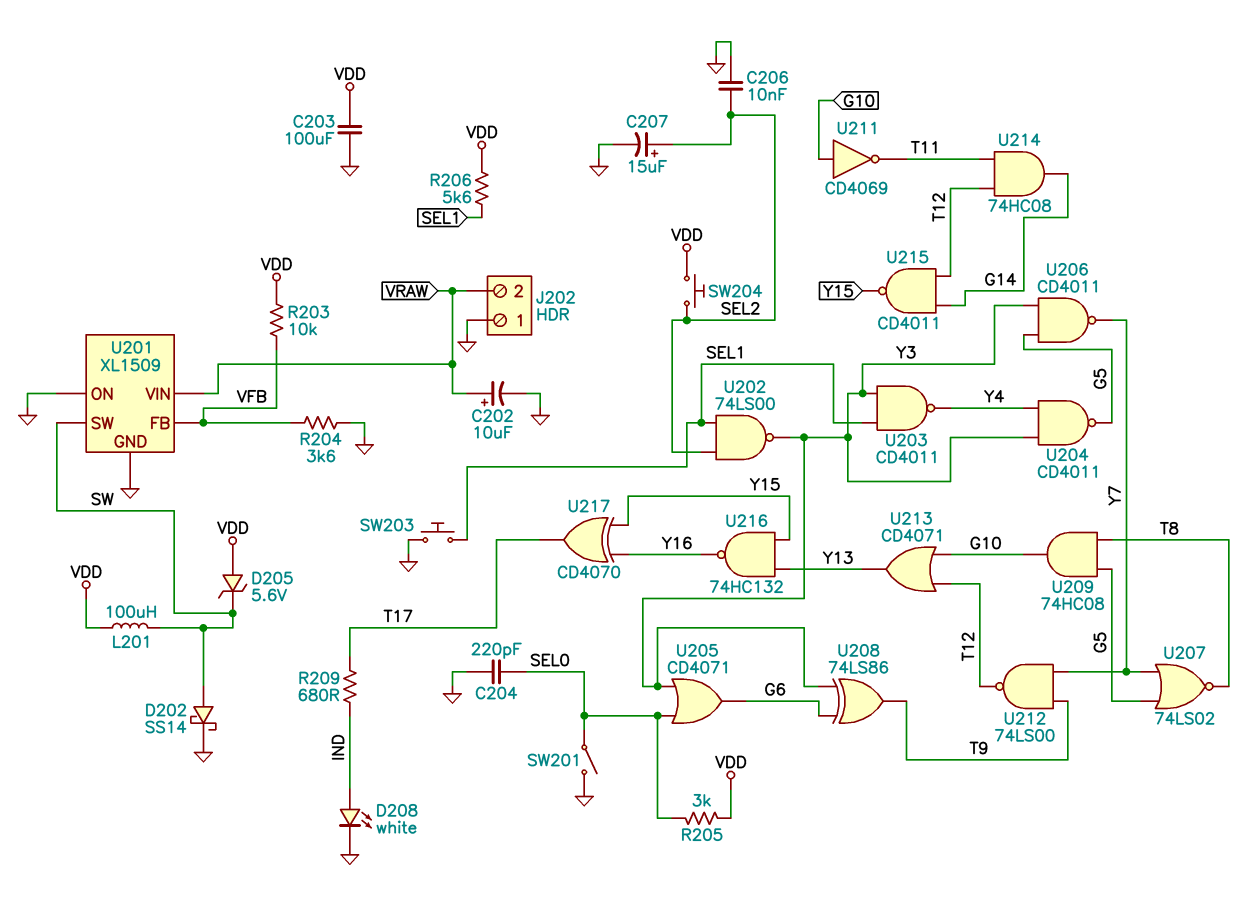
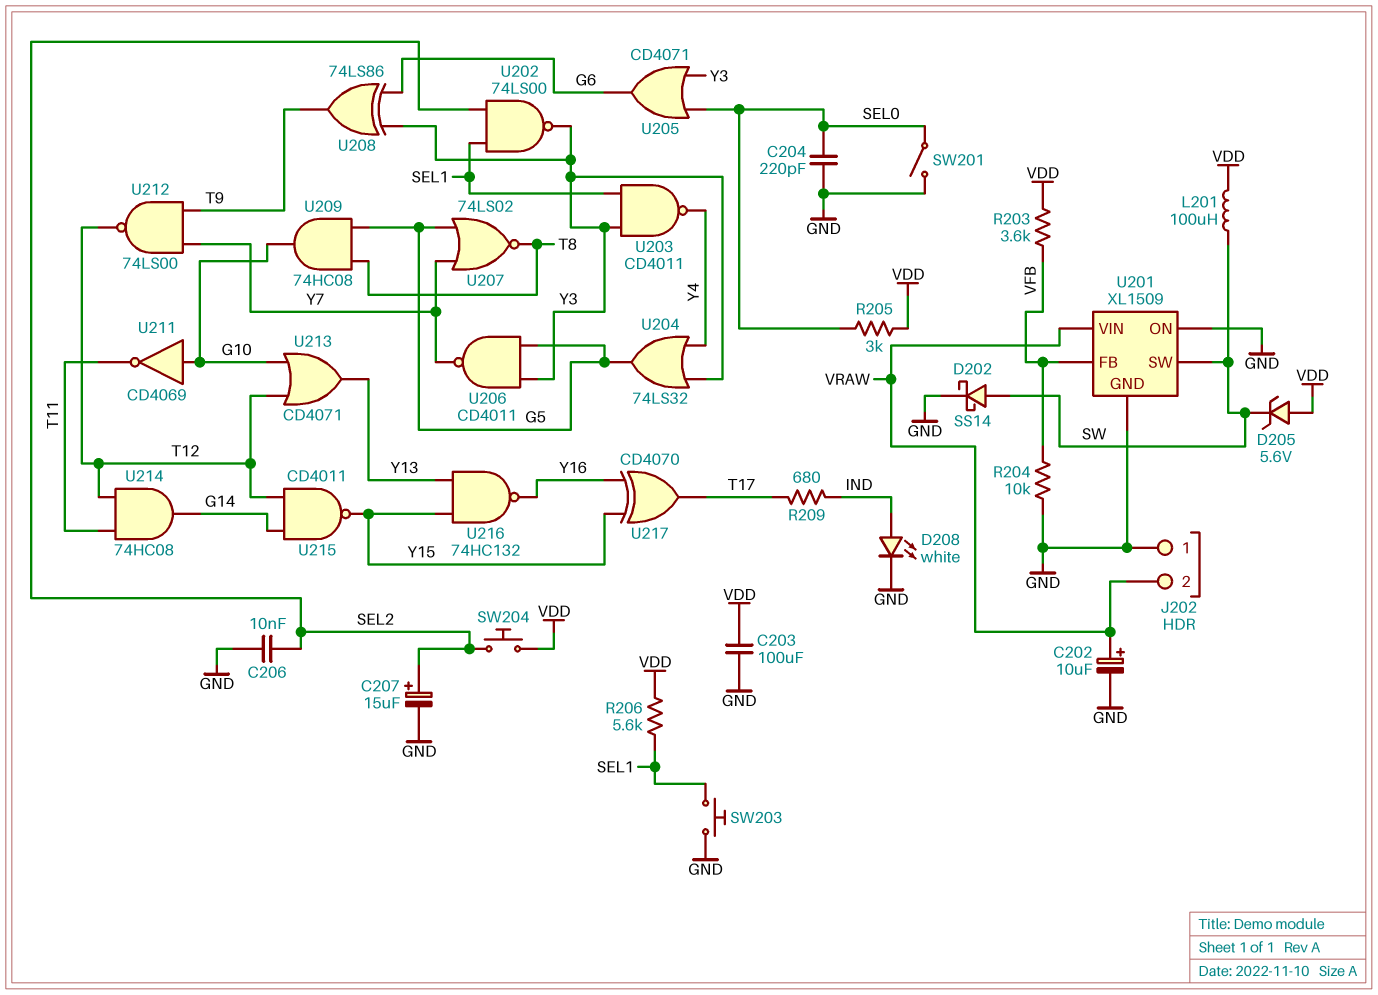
R203: 10k (VDD, VFB) -> 3.6k (VDD, VFB)
R204: 3.6k (GND, VFB) -> 10k (GND, VFB)
U204: NAND CD4011 (in Y3, in Y4, out G5) -> OR 74LS32 (in Y3, in Y4, out G5)

